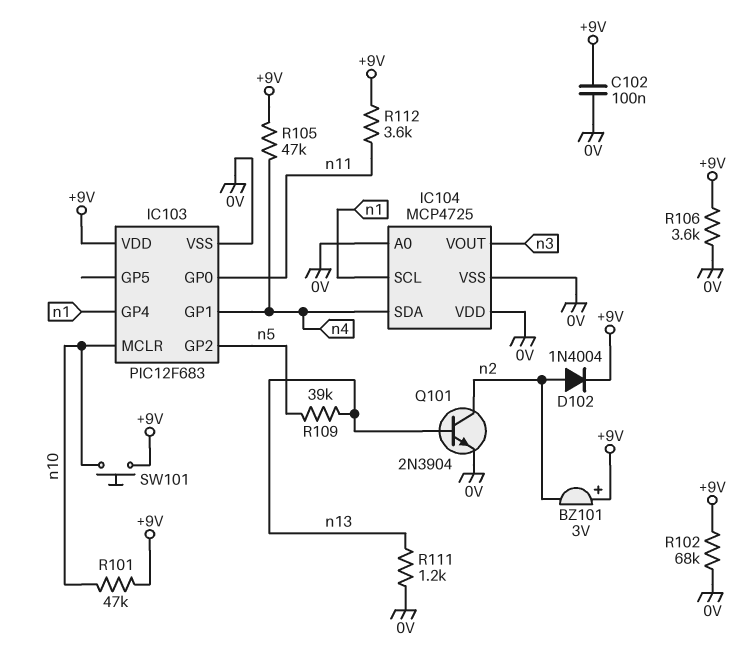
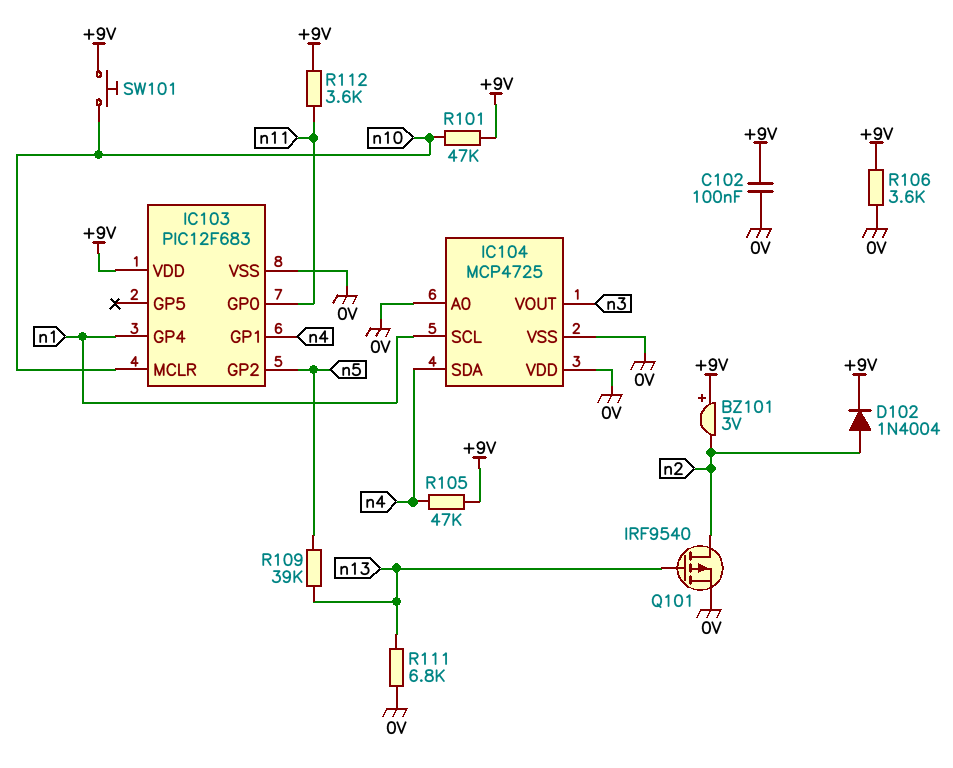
Q101: NPN 2N3904 (B n13, C n2, E 0V) -> PMOS IRF9540 (G n13, D n2, S 0V)
R102: 68k (+9V, 0V) -> none
R111: 1.2k (0V, n13) -> 6.8k (0V, n13)

